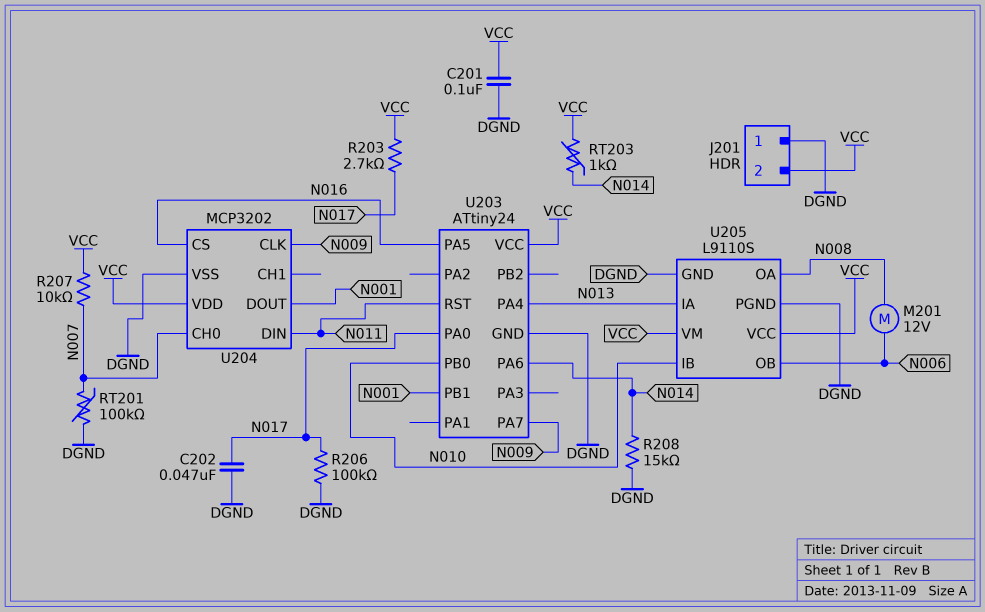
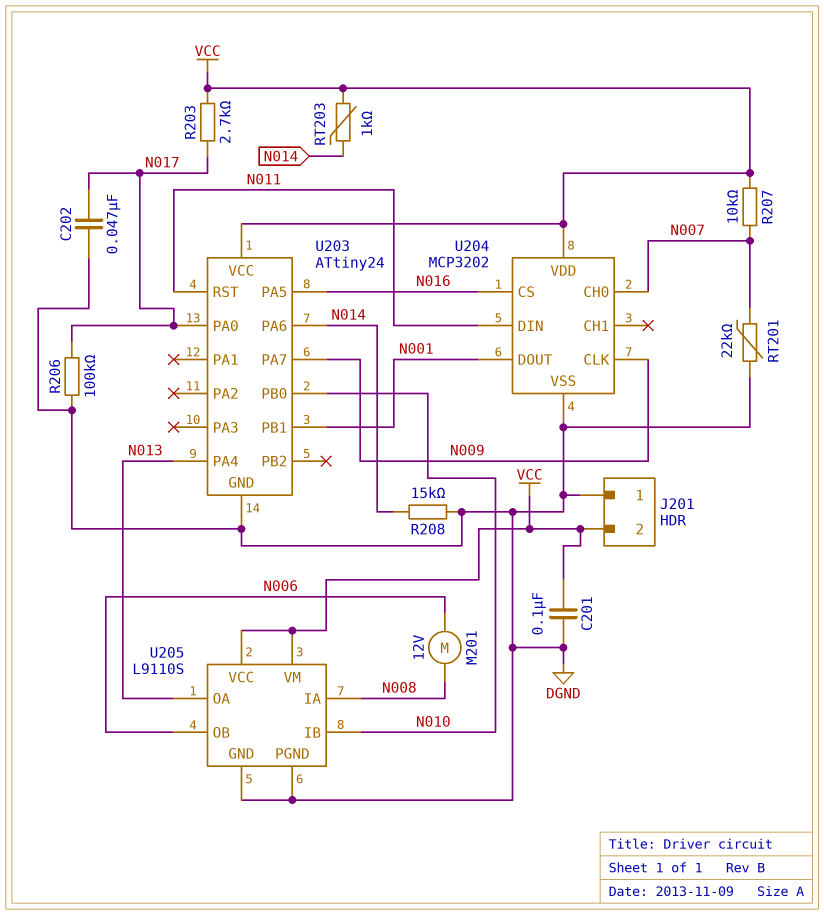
RT201: 100k (DGND, N007) -> 22k (DGND, N007)
U205 pin IA: N013 -> N008
U205 pin OA: N008 -> N013

